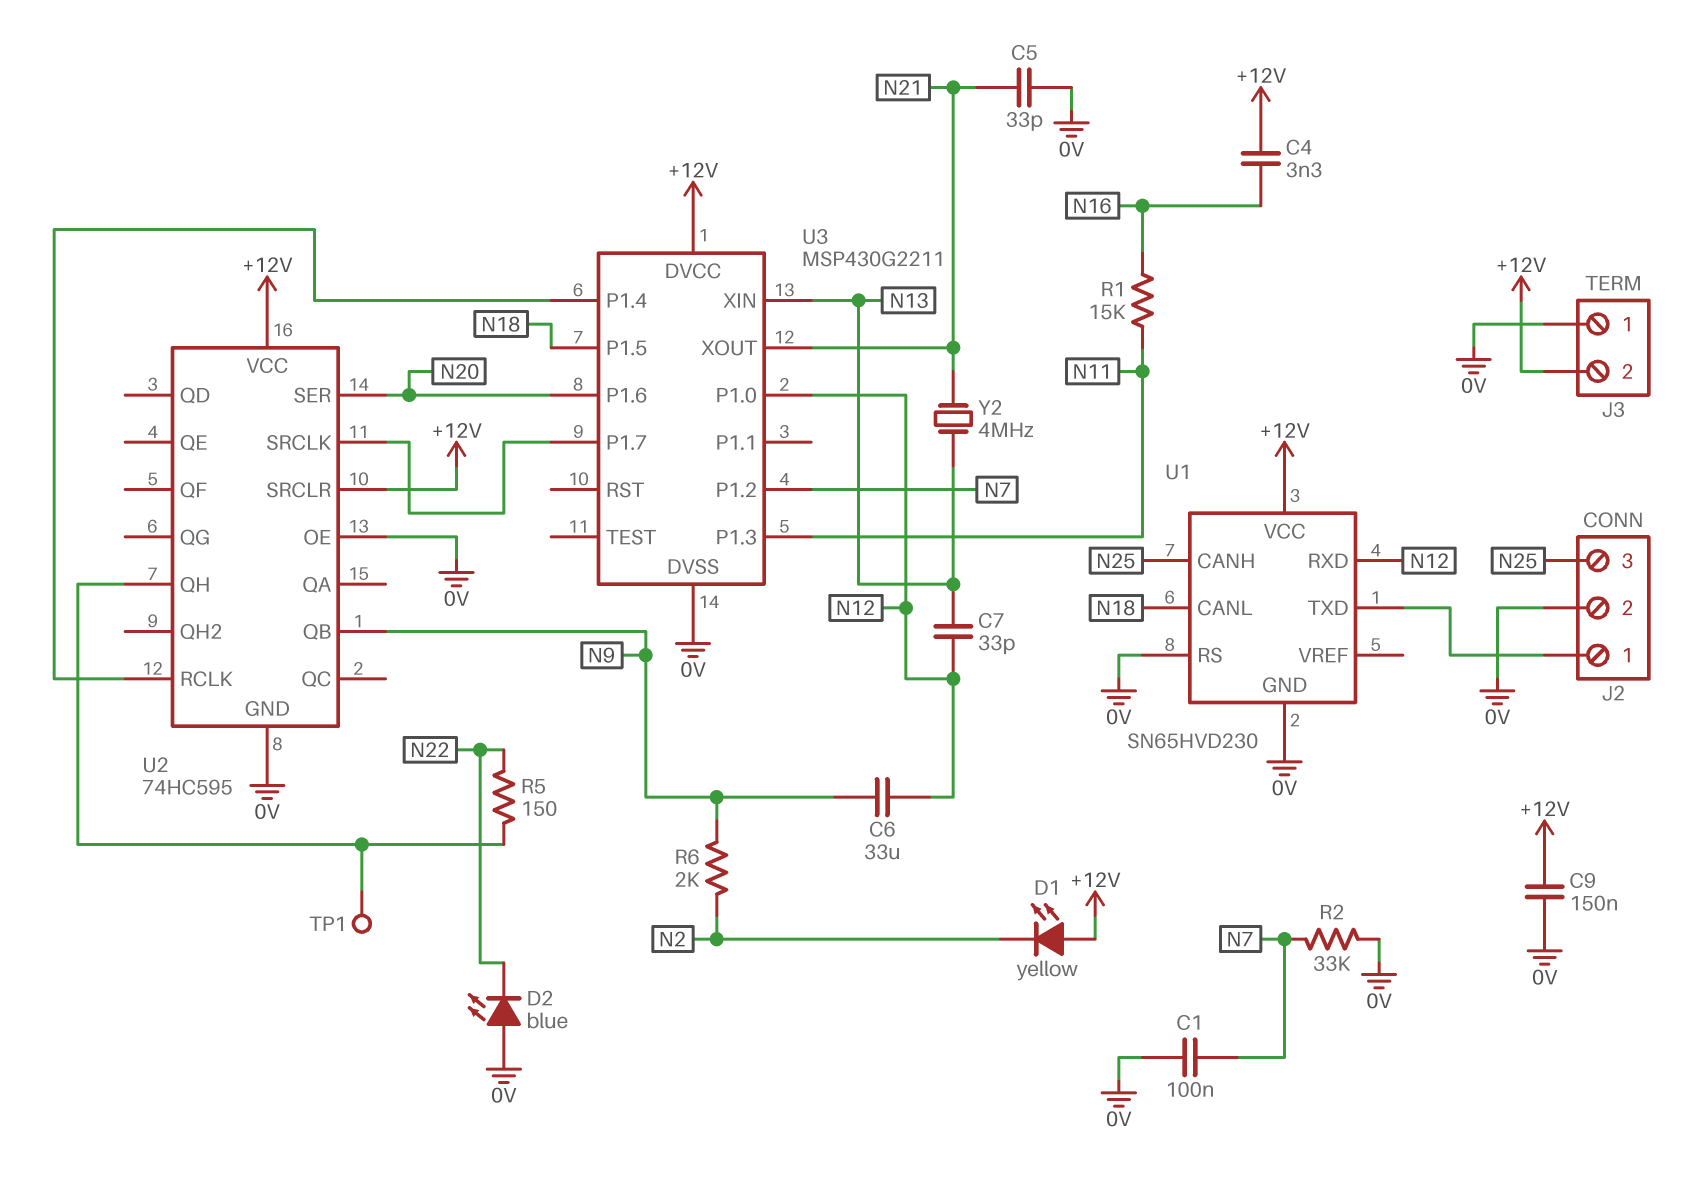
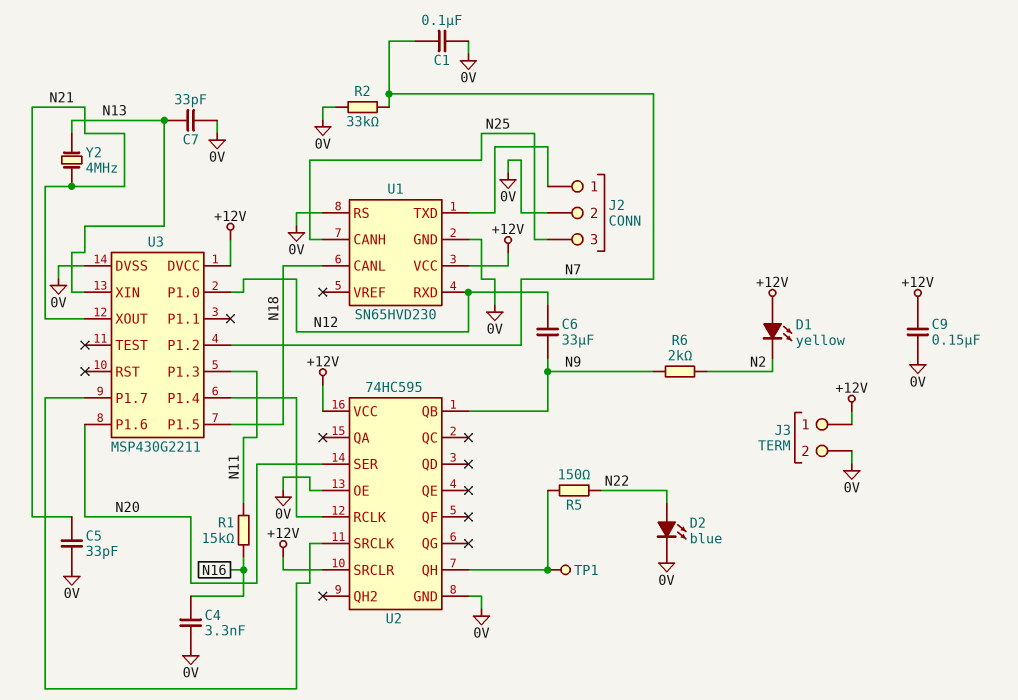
C4: 3.3nF (+12V, N16) -> 3.3nF (0V, N16)
C7: 33pF (N12, N13) -> 33pF (0V, N13)
D2: LED blue (A 0V, K N22) -> LED blue (A N22, K 0V)
J3 pin 1: 0V -> +12V
J3 pin 2: +12V -> 0V

